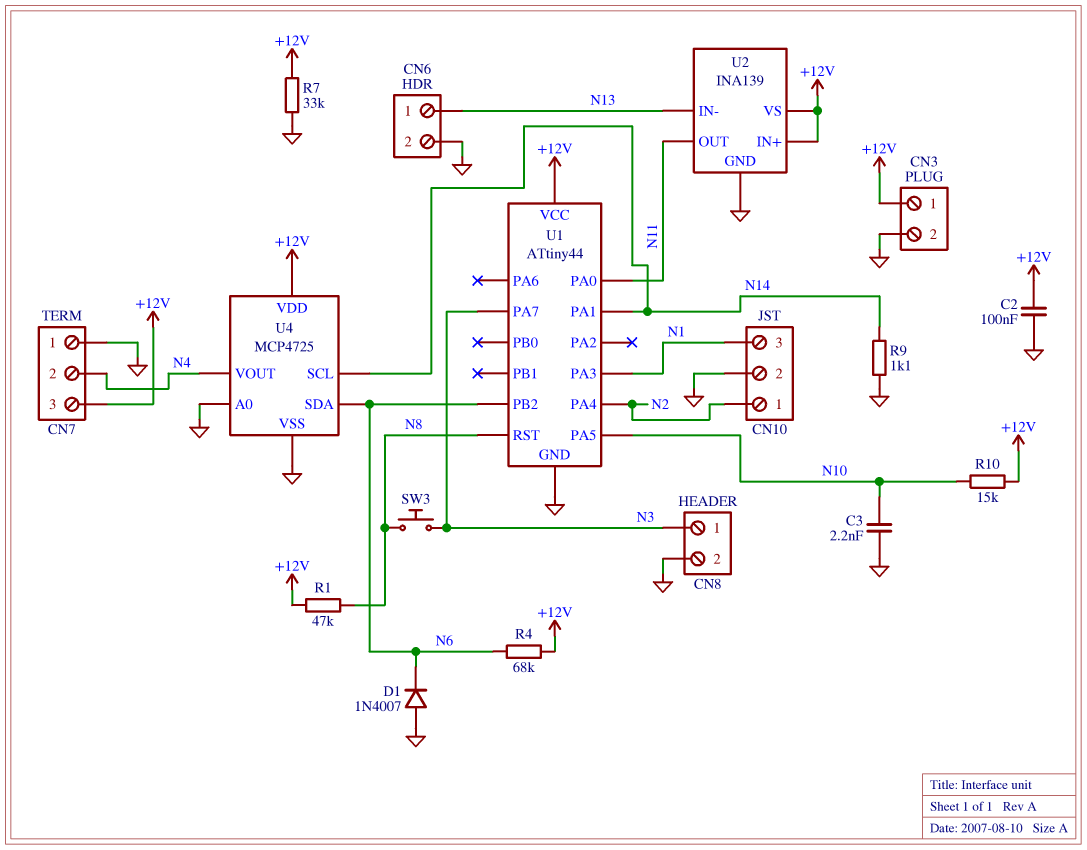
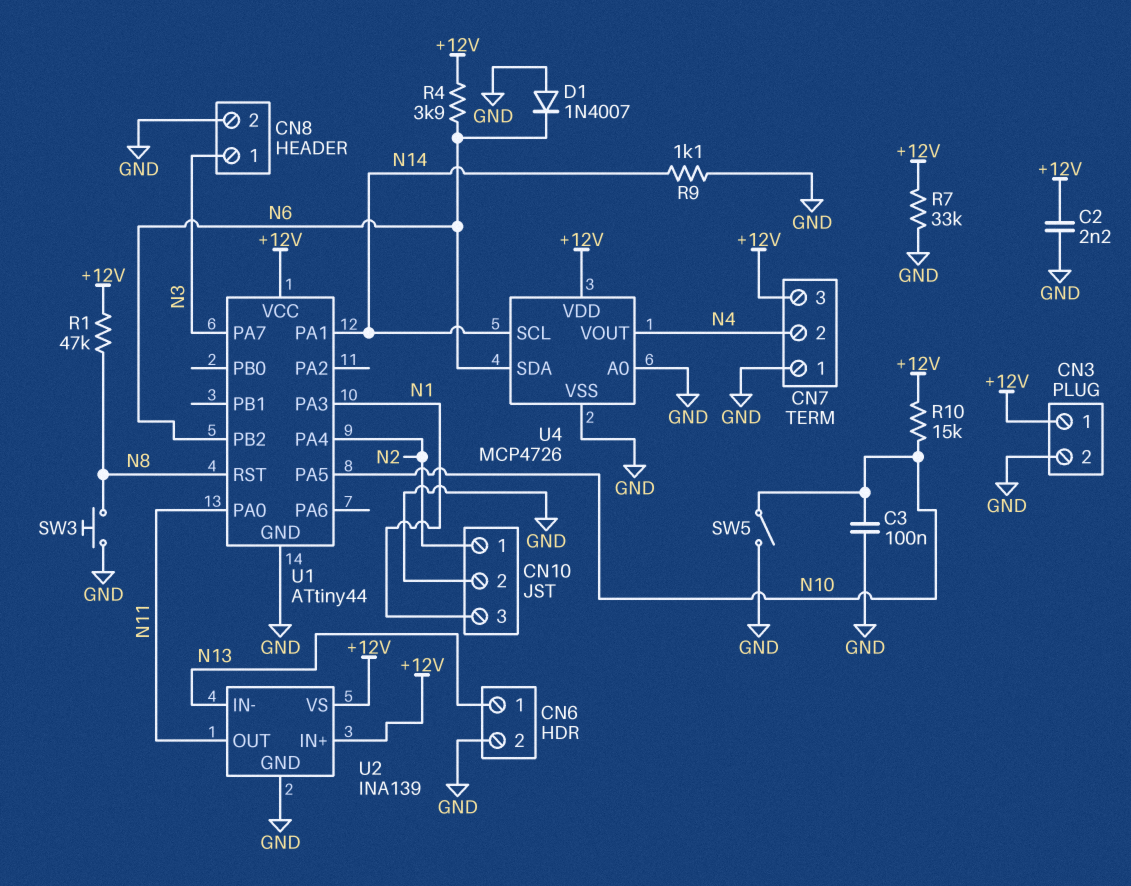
C2: 100nF (+12V, GND) -> 2.2nF (+12V, GND)
C3: 2.2nF (GND, N10) -> 100nF (GND, N10)
R4: 68k (+12V, N6) -> 3.9k (+12V, N6)
SW3: button (N3, N8) -> button (GND, N8)
SW5: none -> switch (GND, N10)
U4: MCP4725 -> MCP4726

